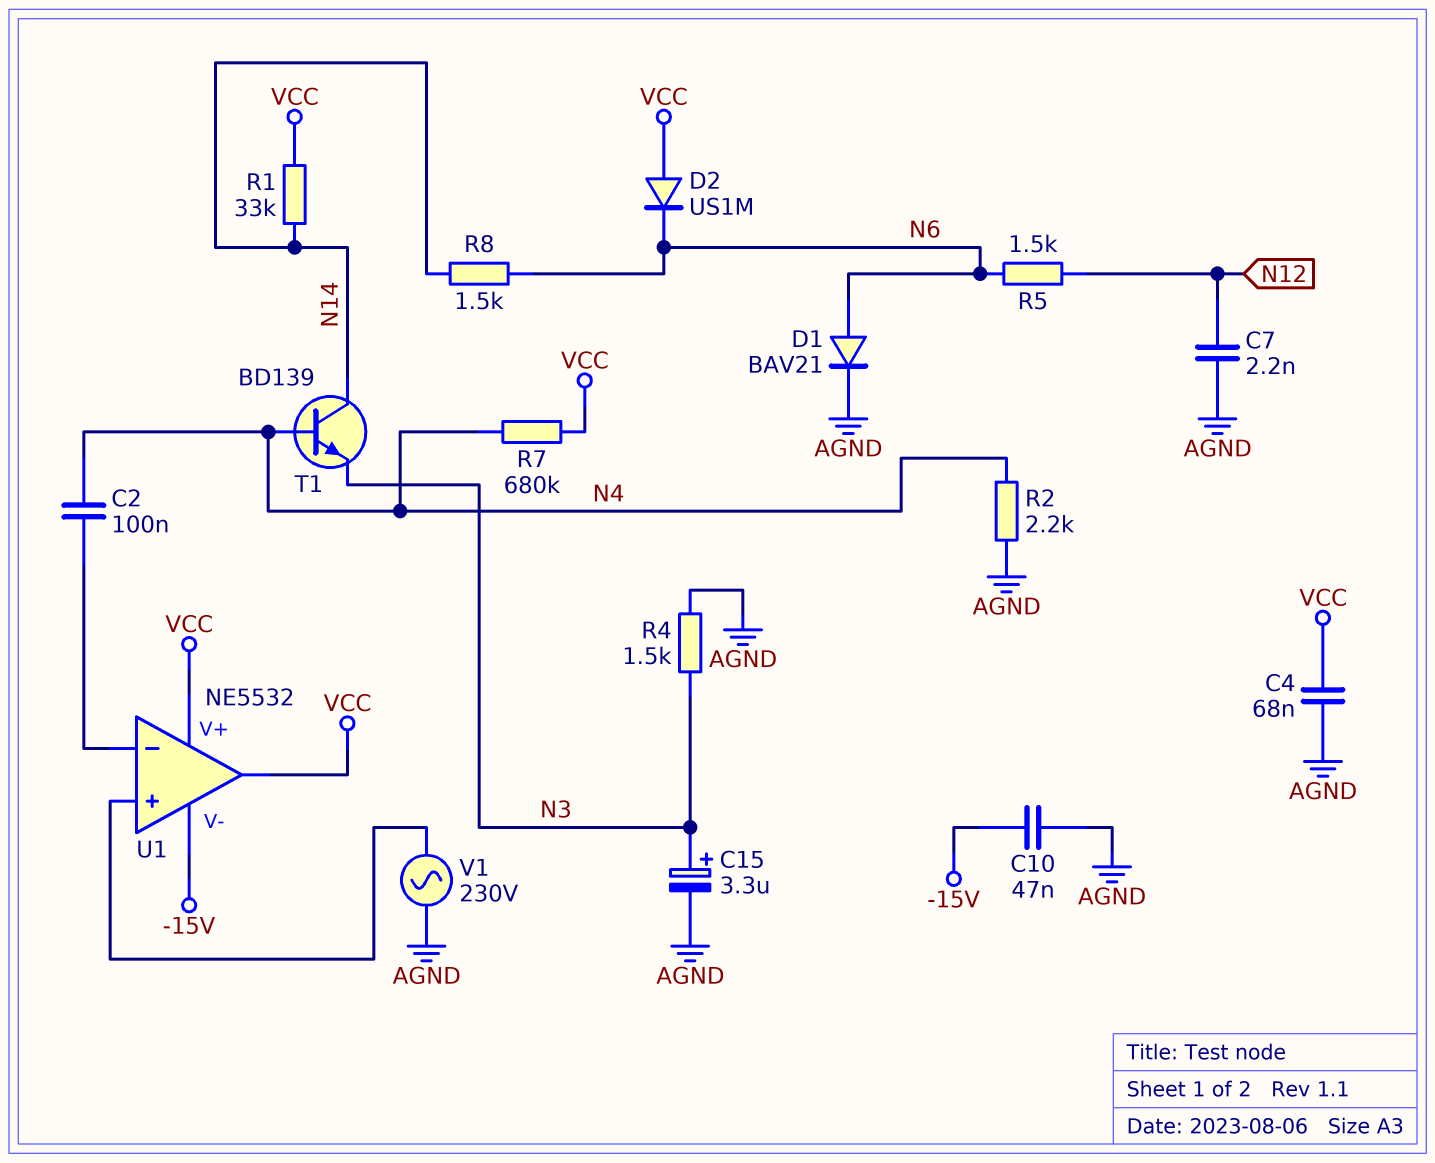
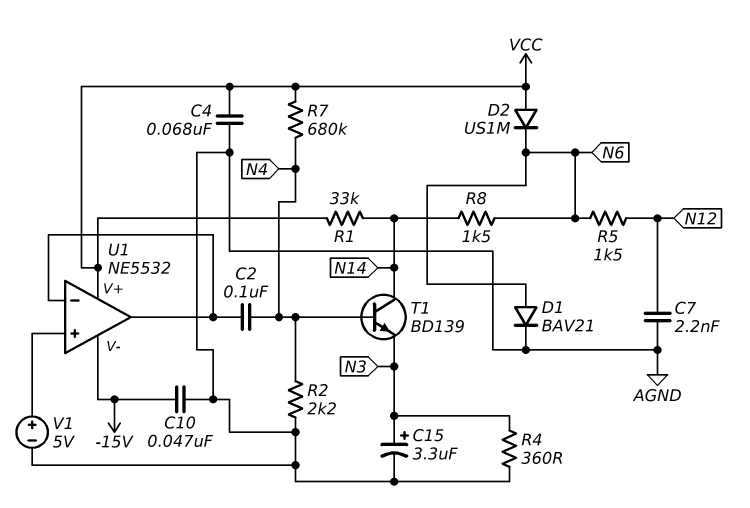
R4: 1.5k (AGND, N3) -> 360 (AGND, N3)
U1 pin out: VCC -> U1/in-
V1: AC 230V (AGND, U1/in+) -> 5V (plus U1/in+, minus AGND)

